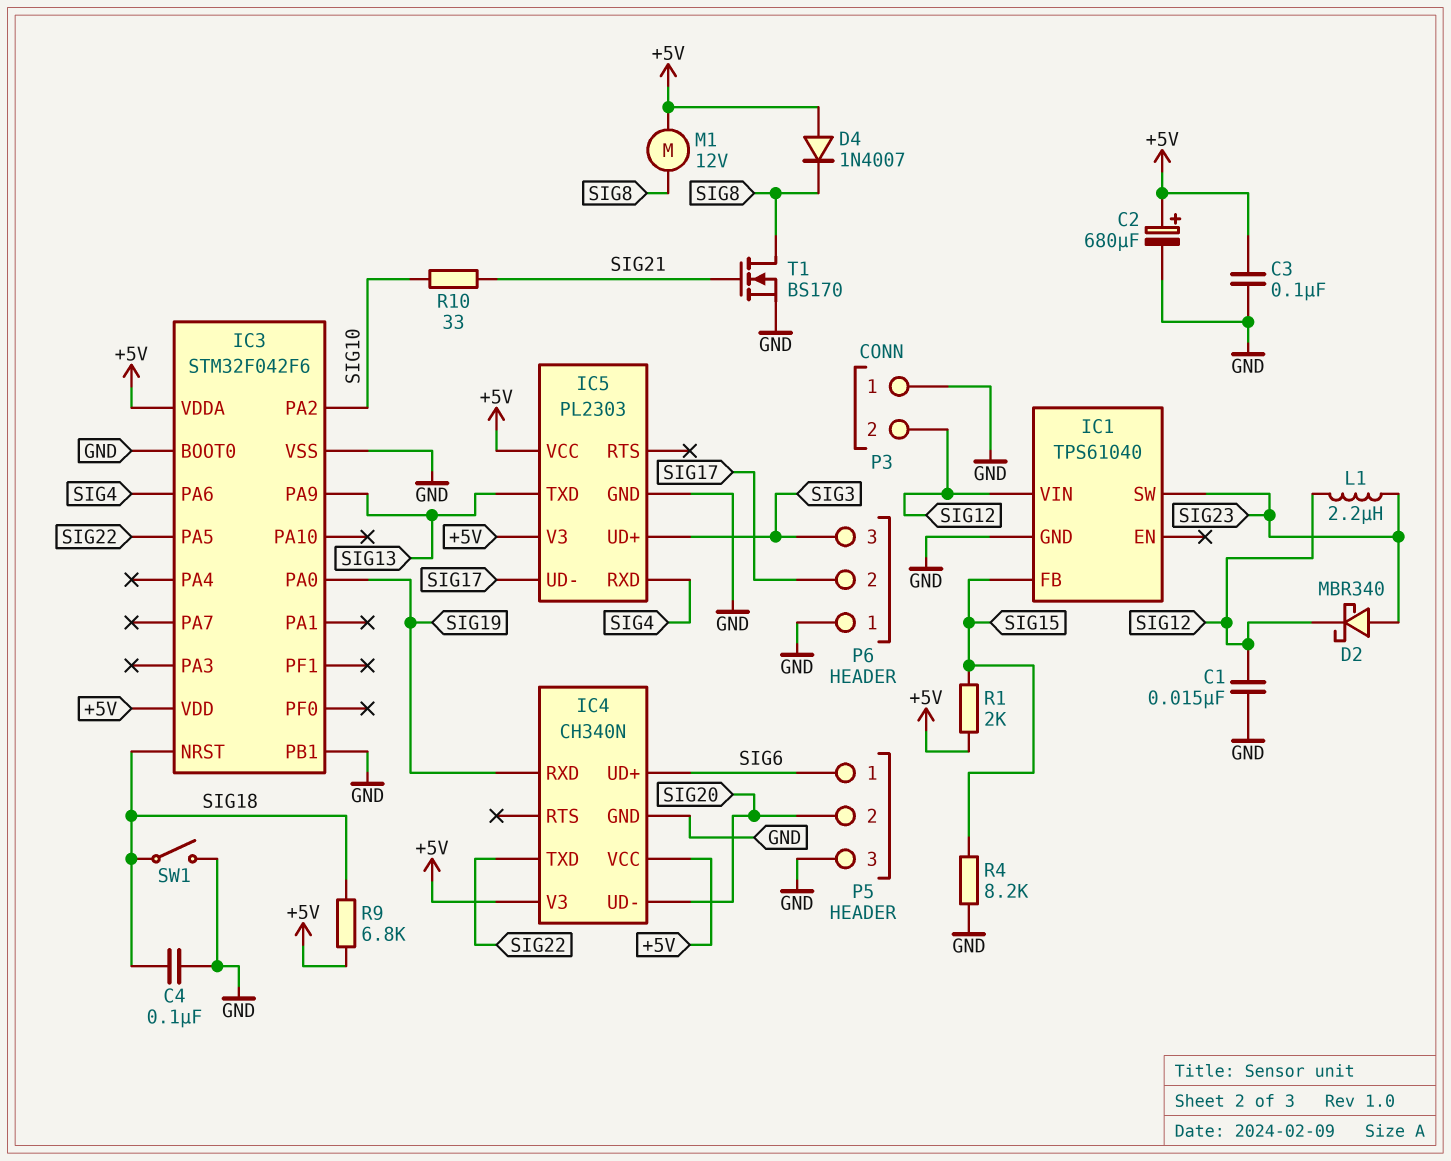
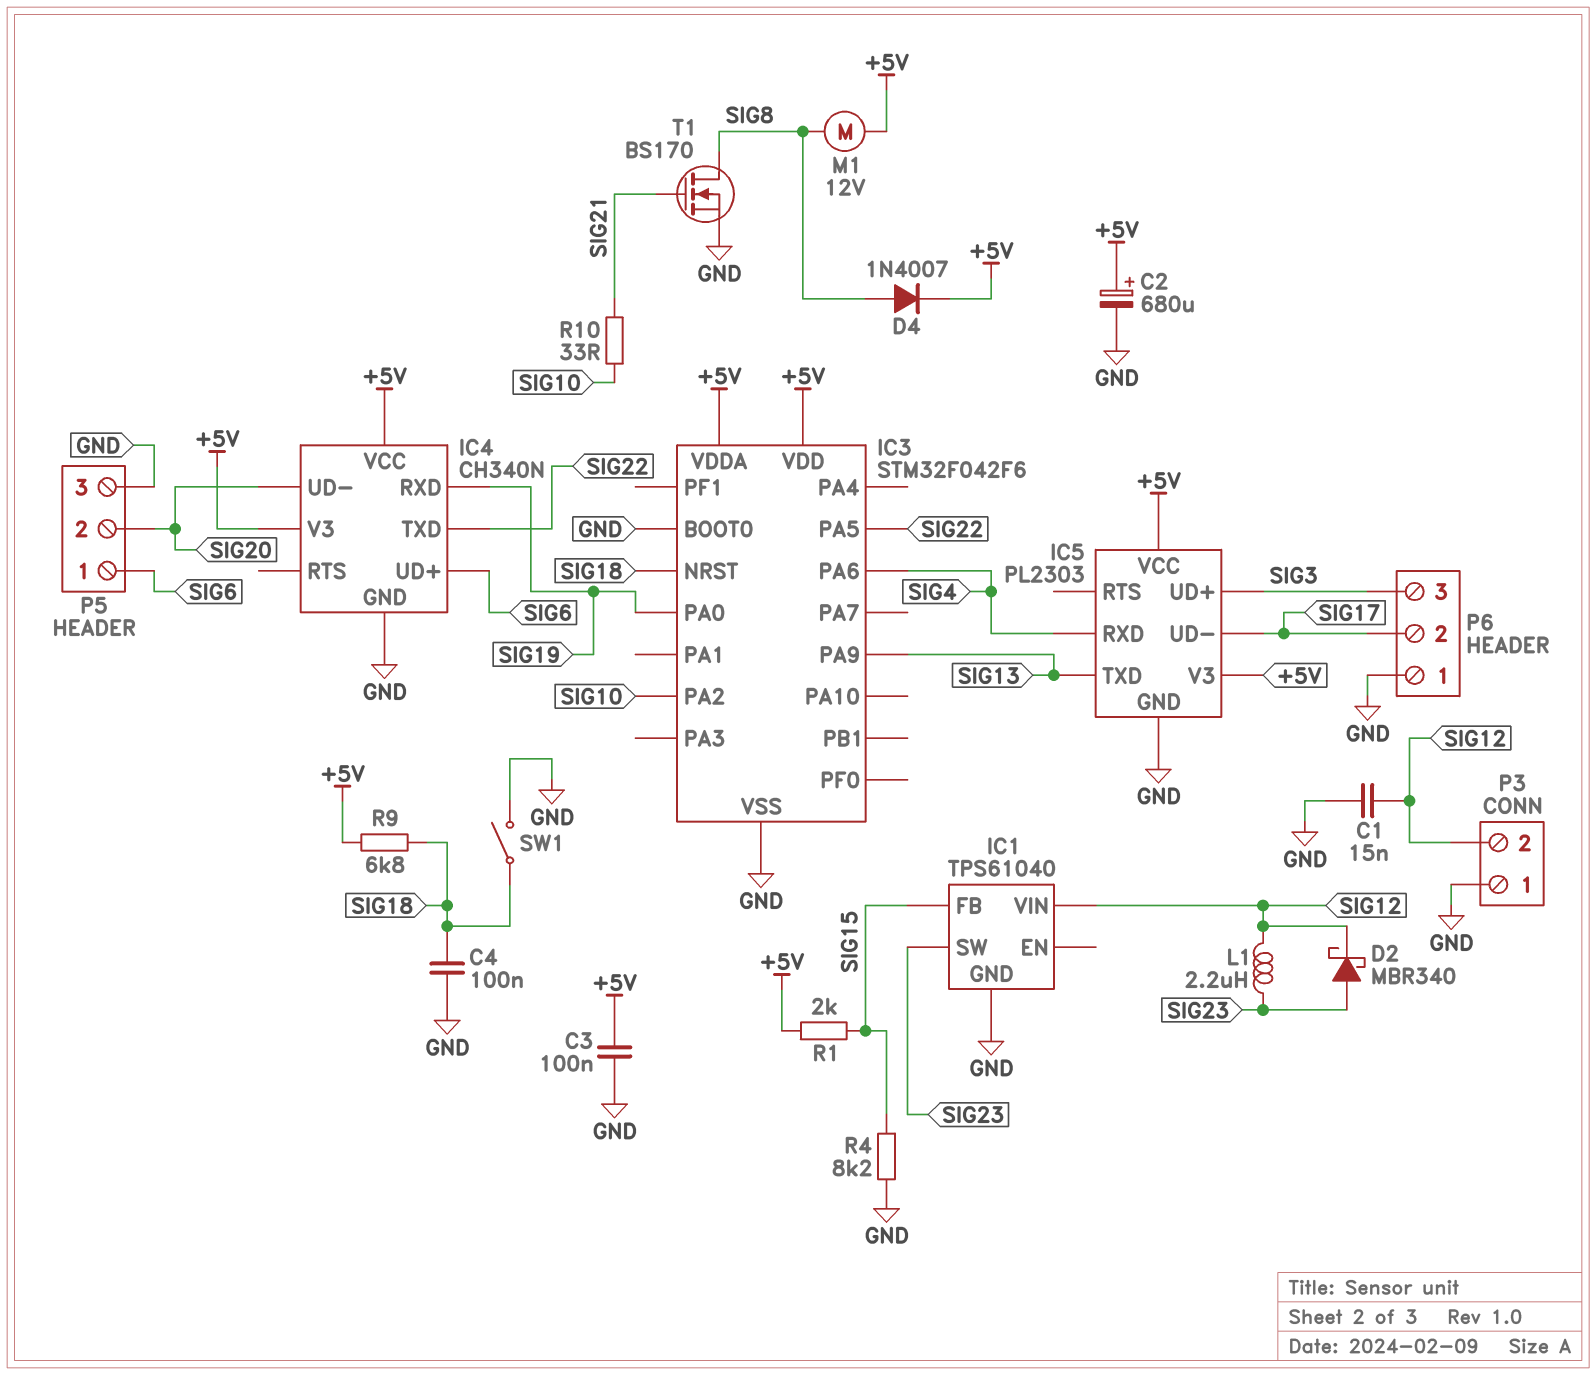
D4: diode 1N4007 (A +5V, K SIG8) -> diode 1N4007 (A SIG8, K +5V)
IC3 pin PB1: GND -> none

